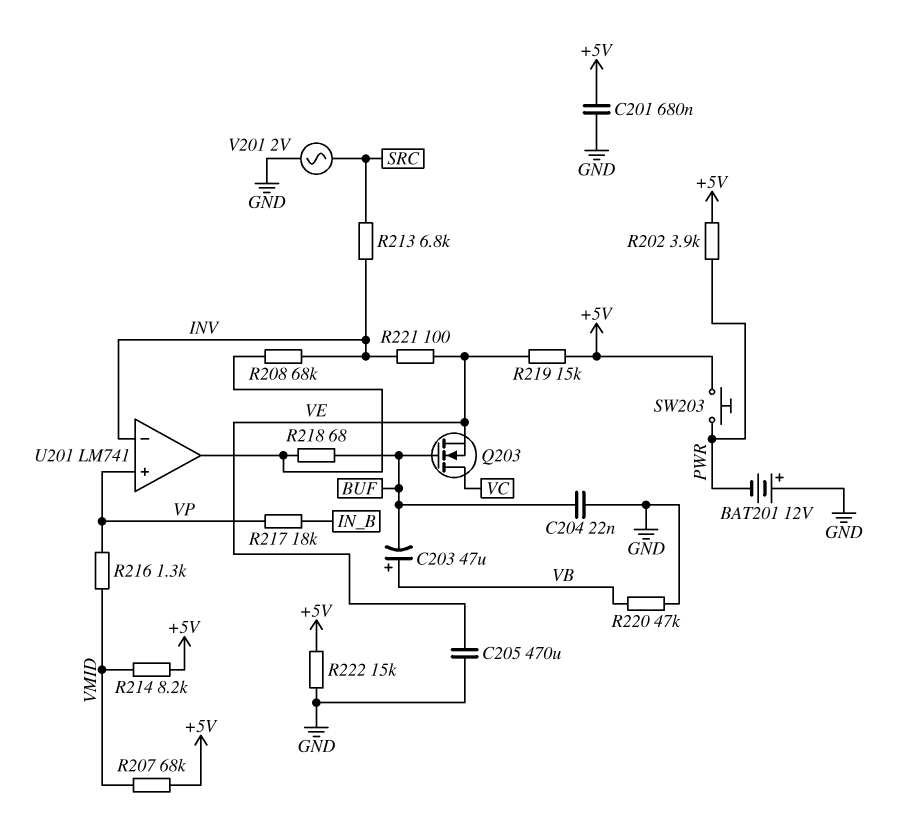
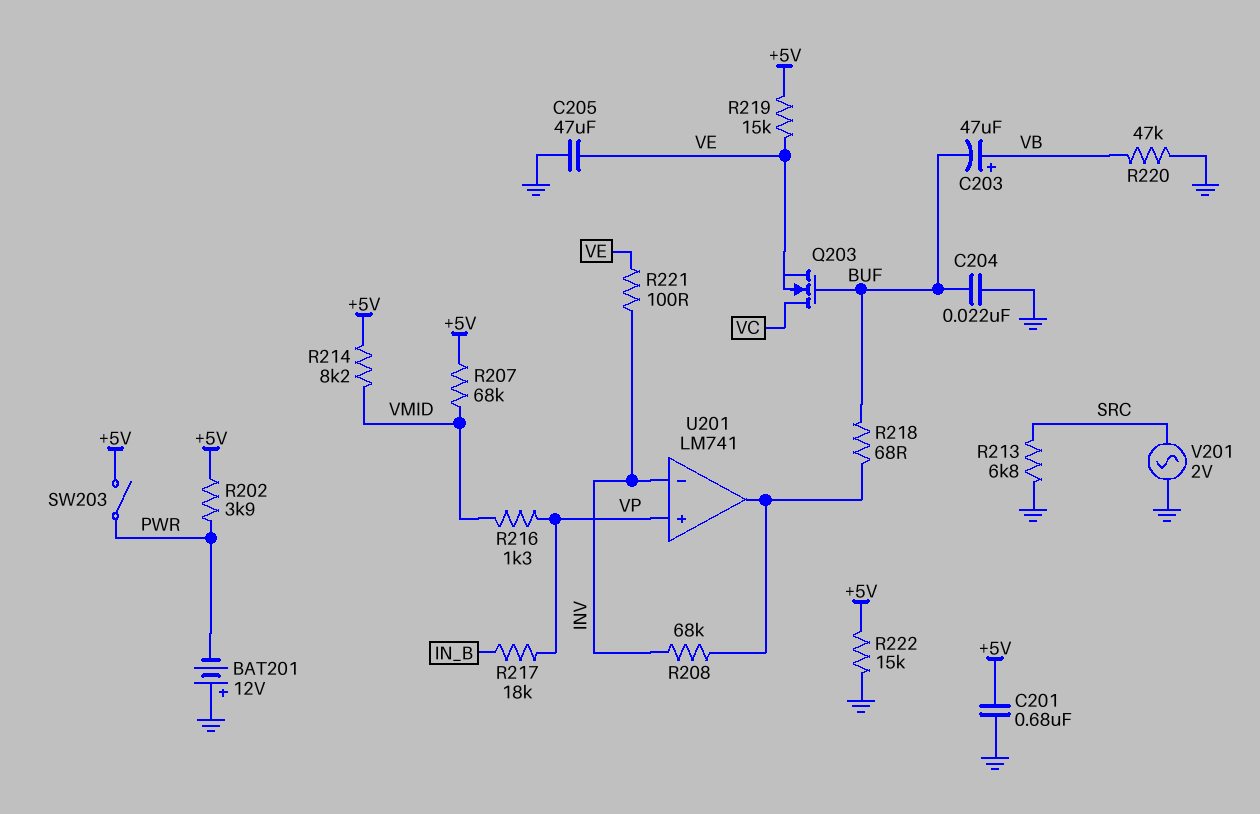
C205: 470uF (GND, VE) -> 47uF (GND, VE)
R213: 6.8k (INV, SRC) -> 6.8k (GND, SRC)
SW203: button (+5V, PWR) -> switch (+5V, PWR)

